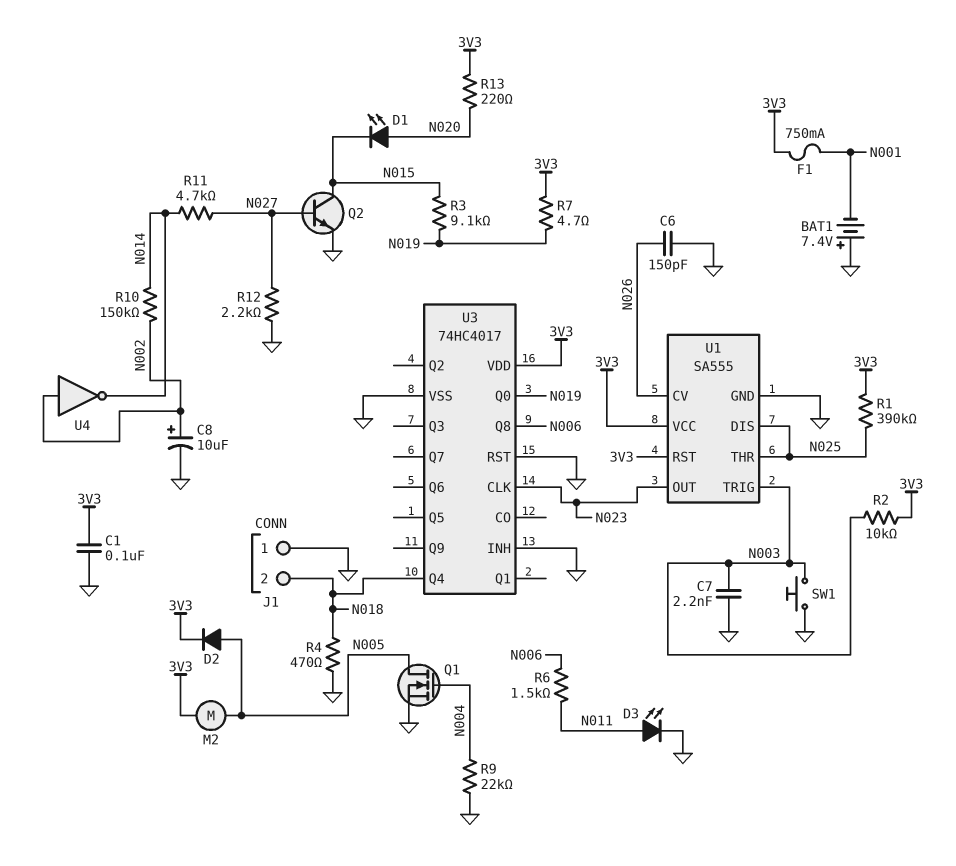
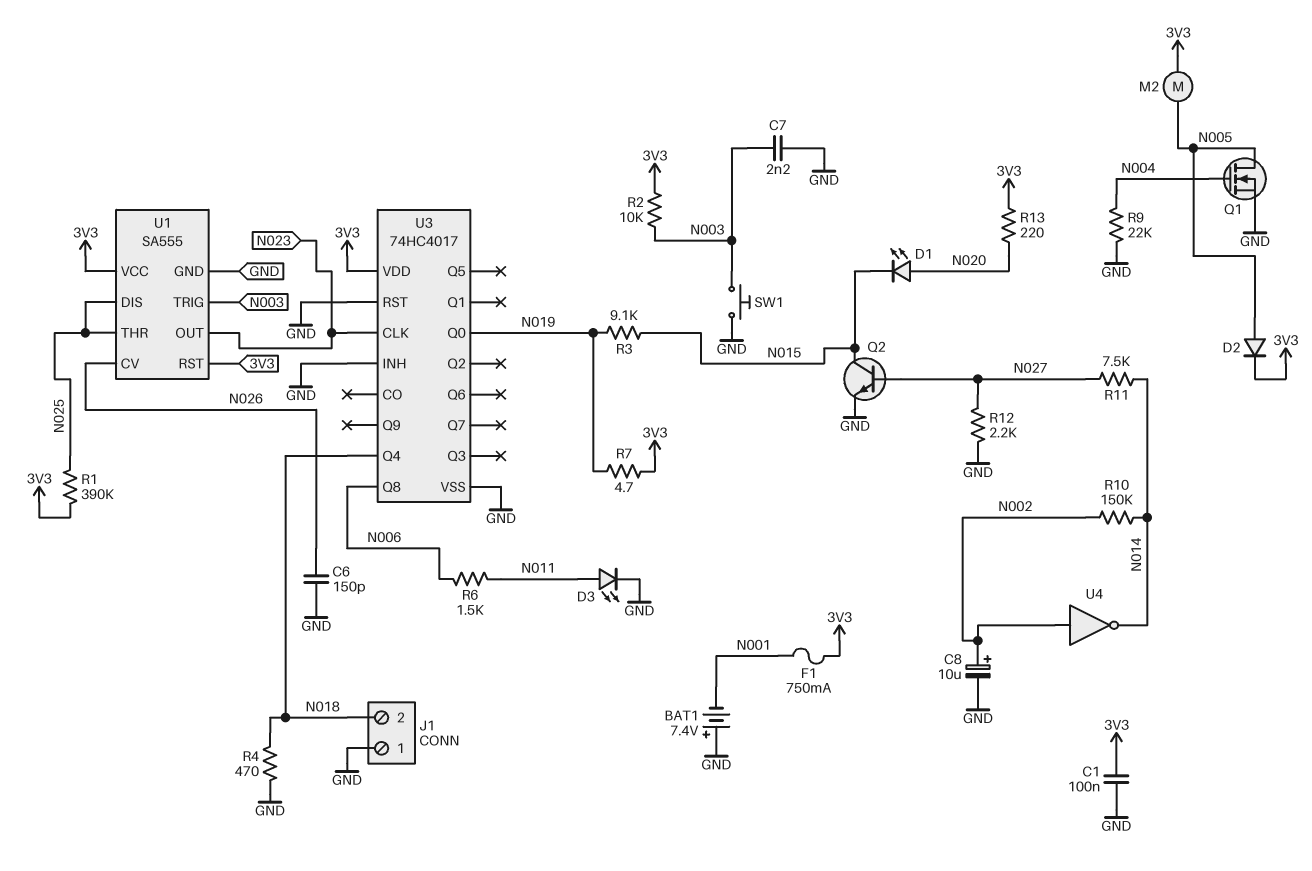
R11: 4.7k (N014, N027) -> 7.5k (N014, N027)

